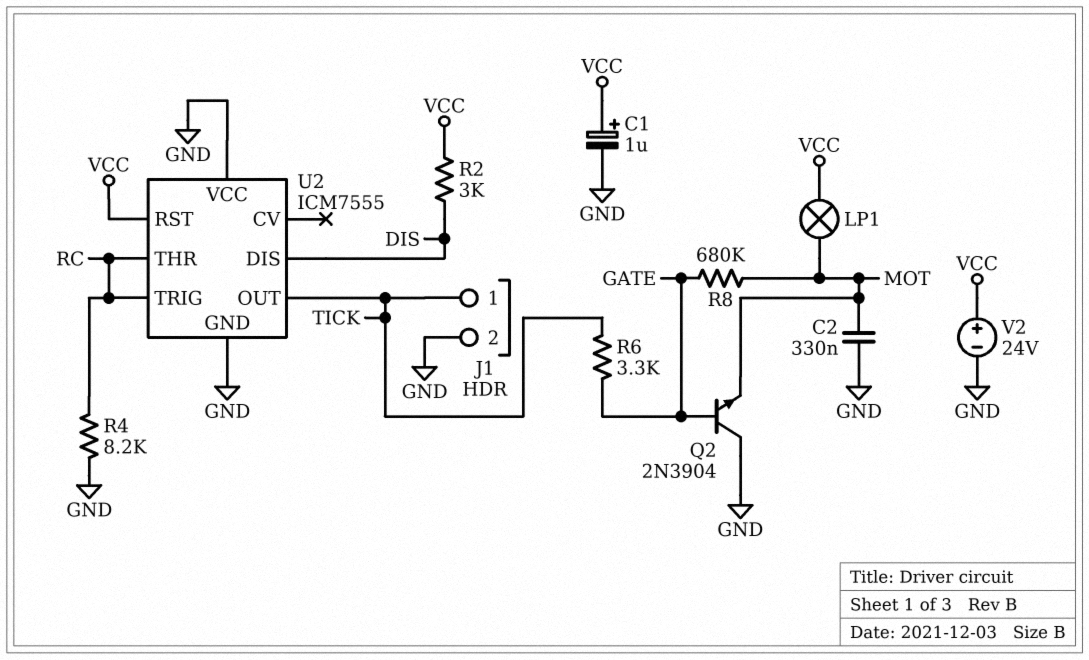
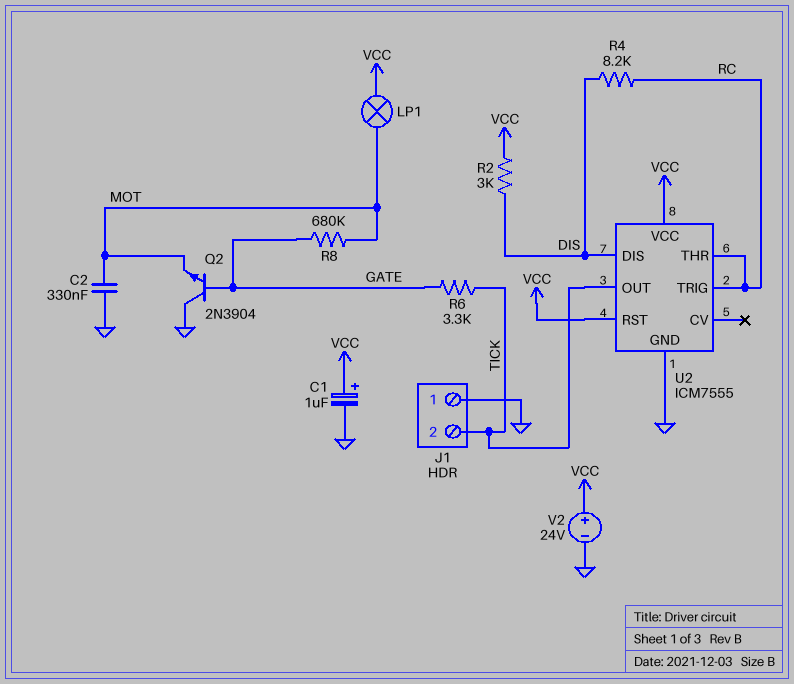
J1 pin 1: TICK -> GND
J1 pin 2: GND -> TICK
R4: 8.2k (GND, RC) -> 8.2k (DIS, RC)
U2 pin VCC: GND -> VCC

